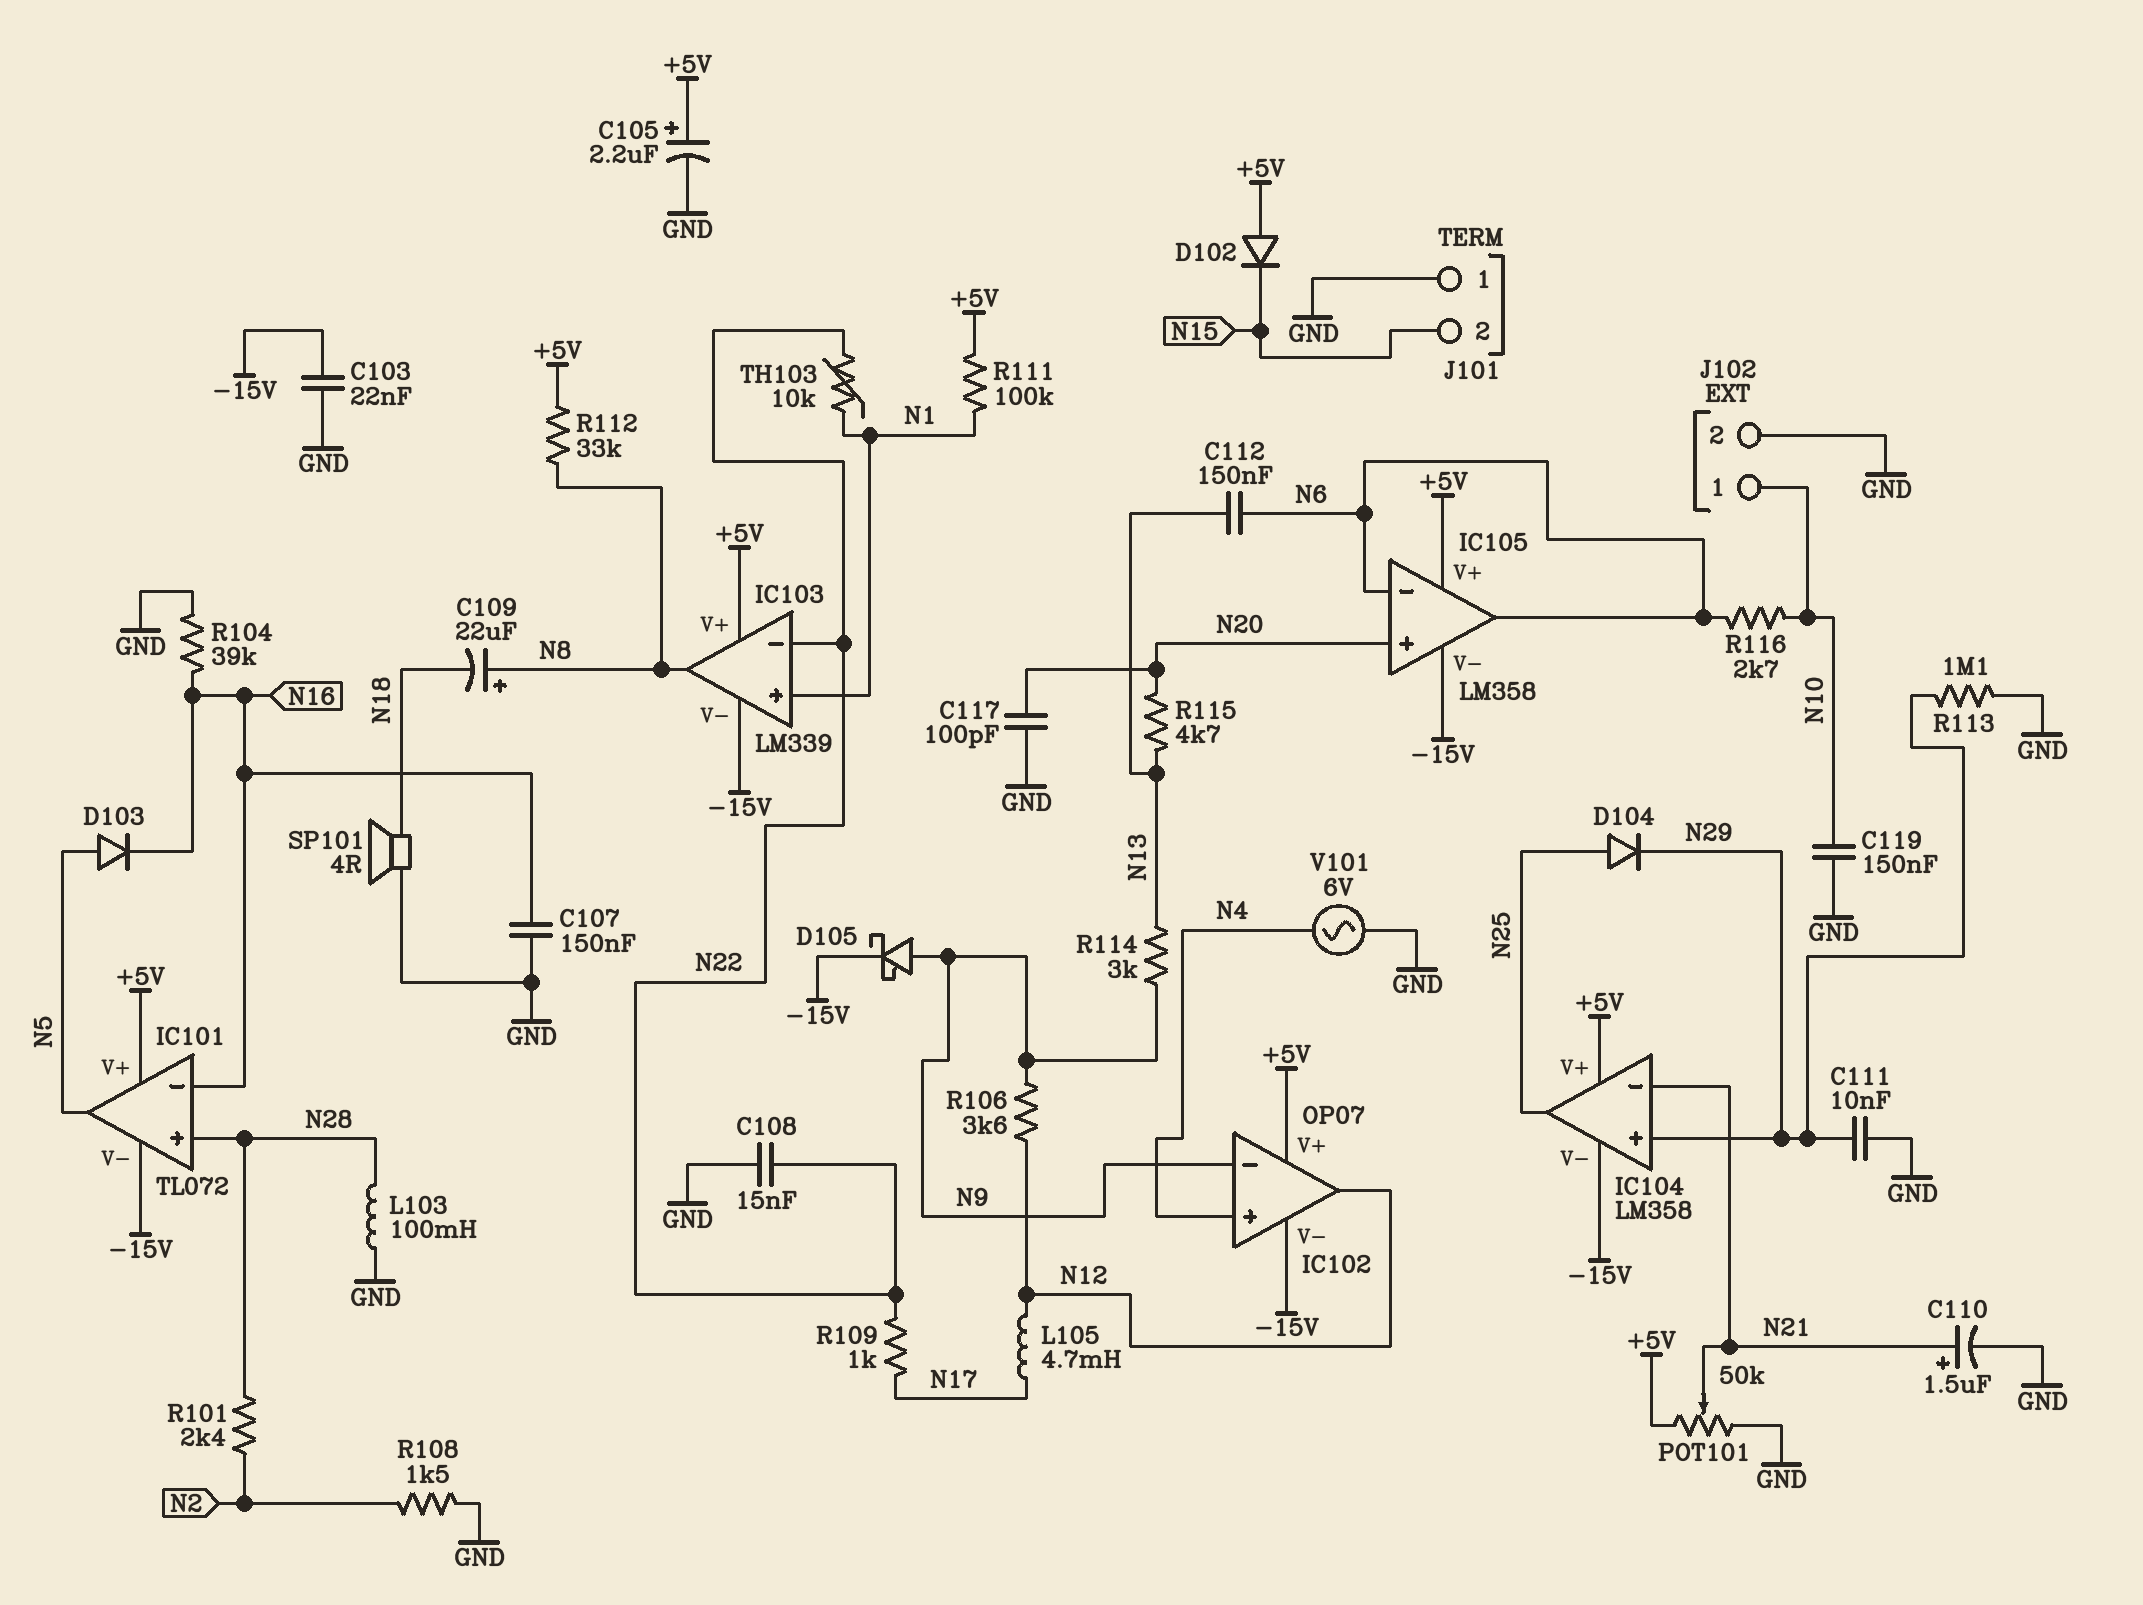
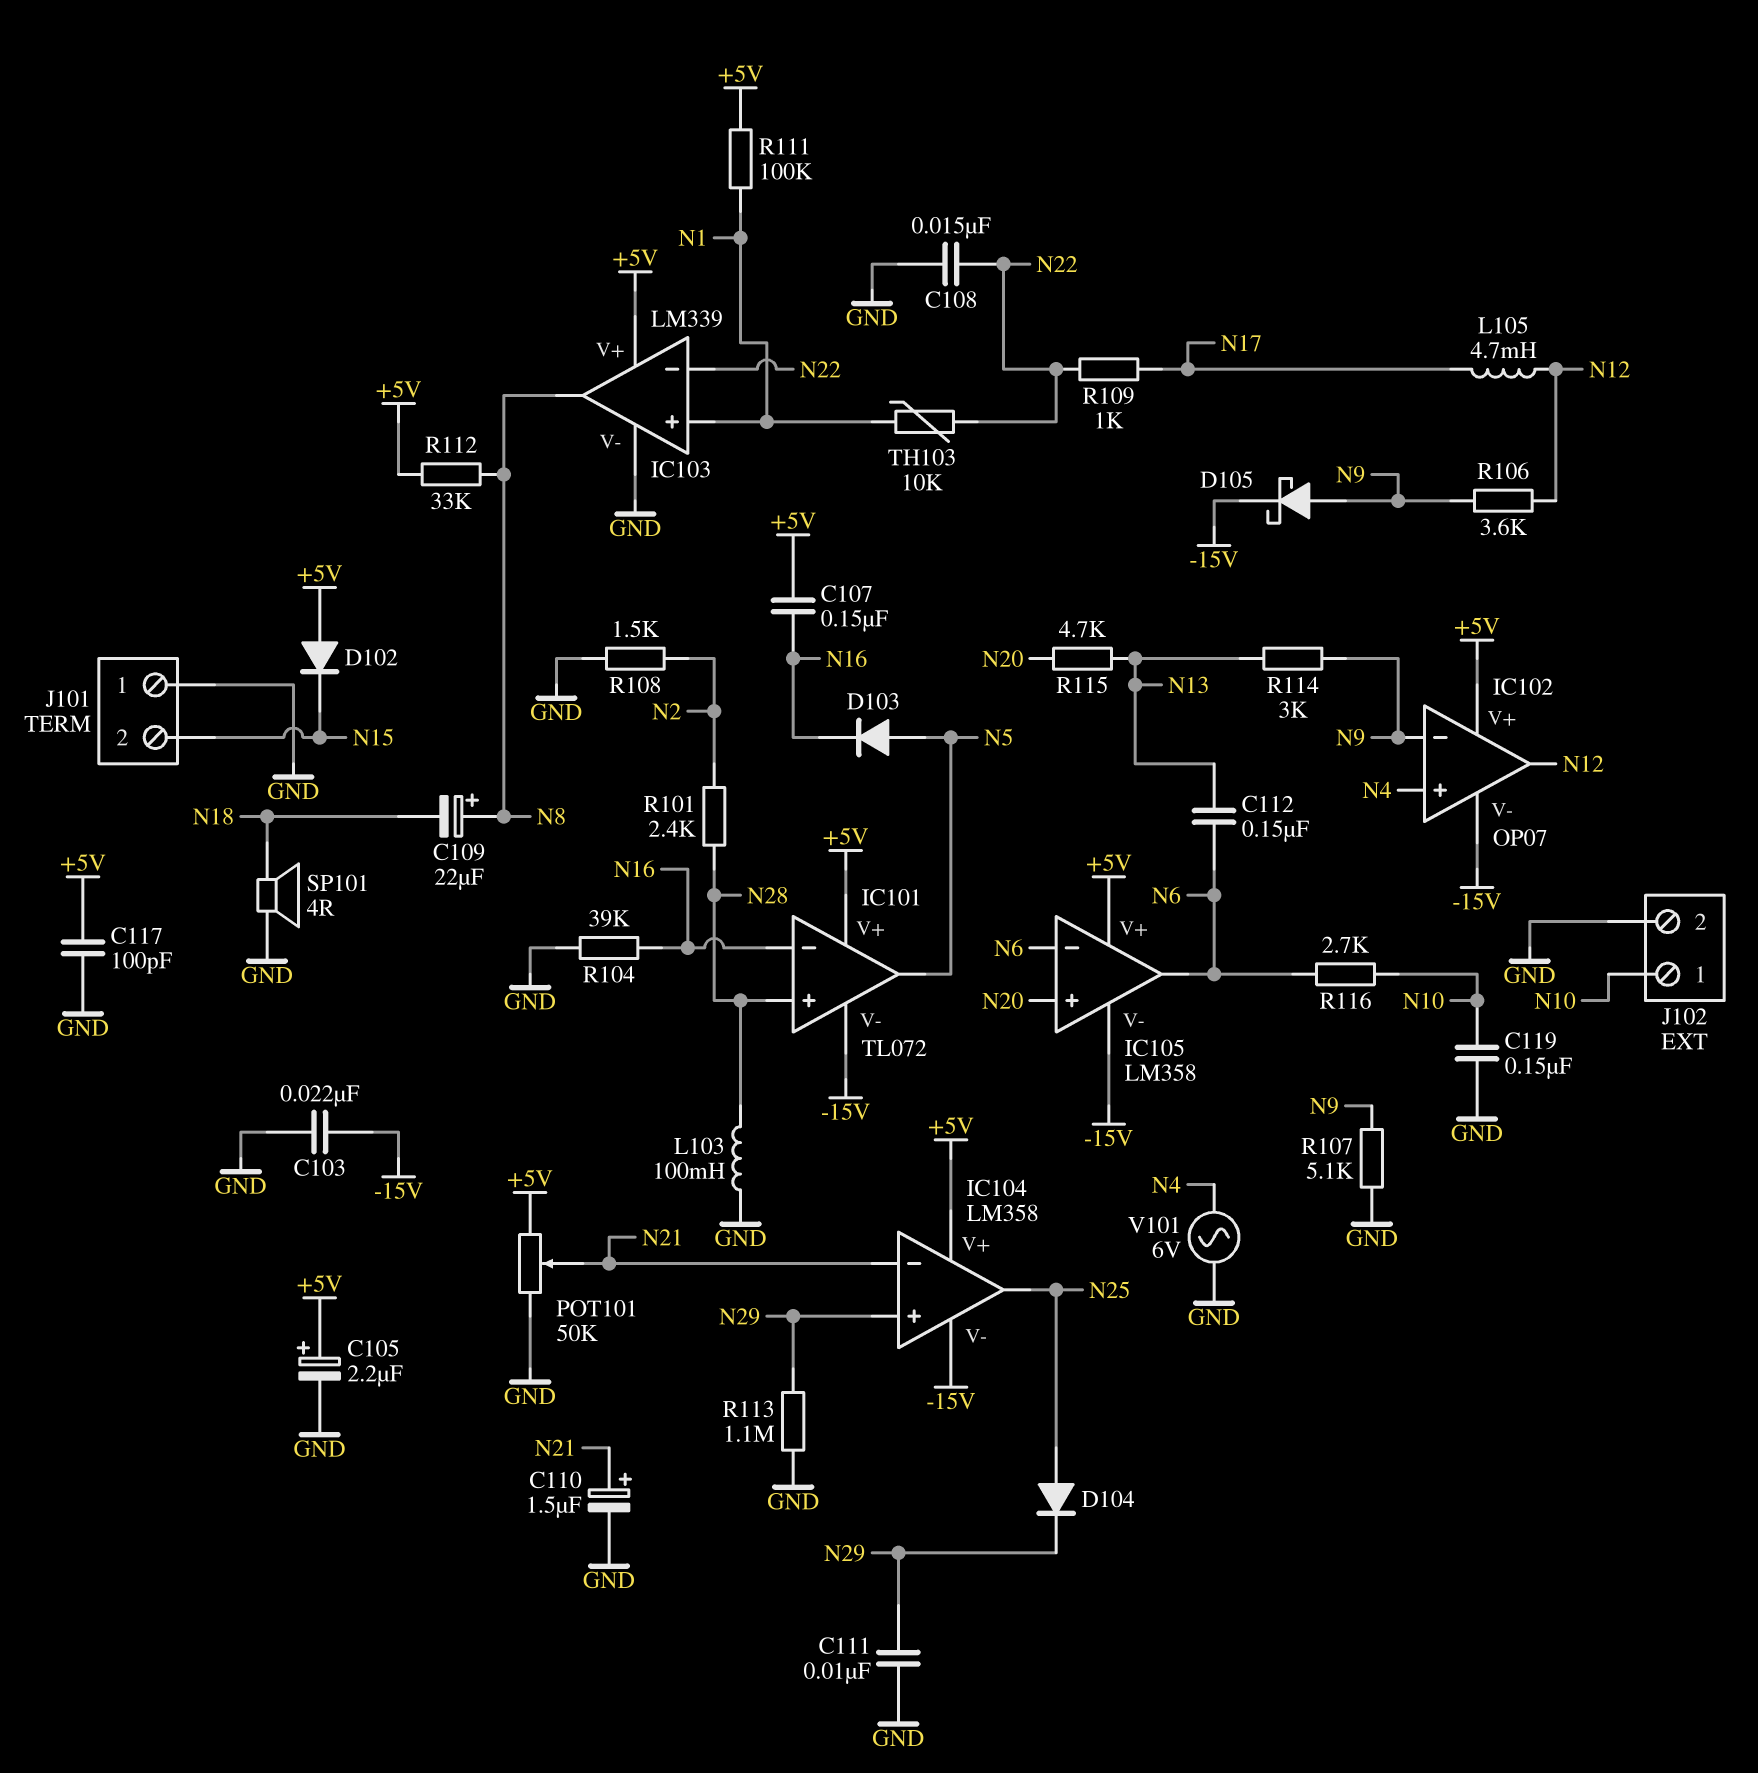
C107: 150nF (GND, N16) -> 150nF (+5V, N16)
C117: 100pF (GND, N20) -> 100pF (+5V, GND)
IC103 pin V-: -15V -> GND
R107: none -> 5.1k (GND, N9)

